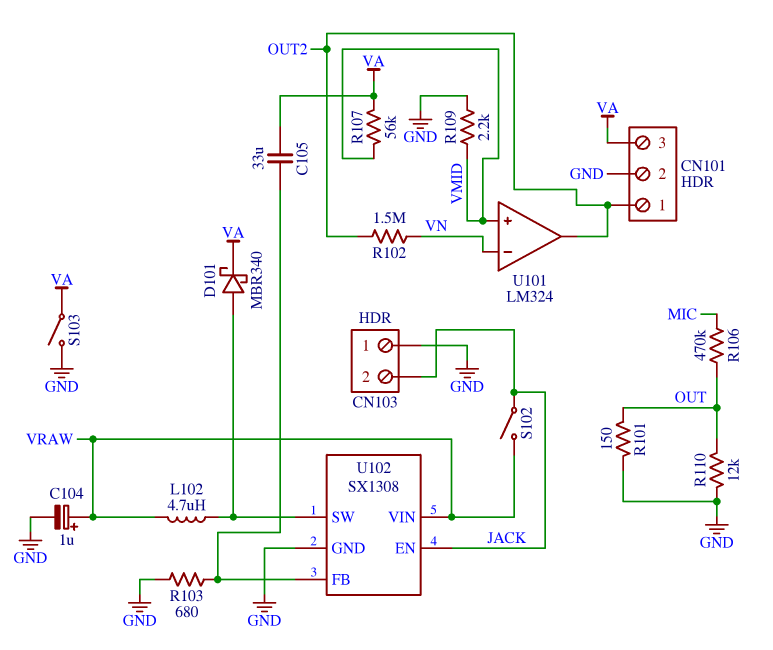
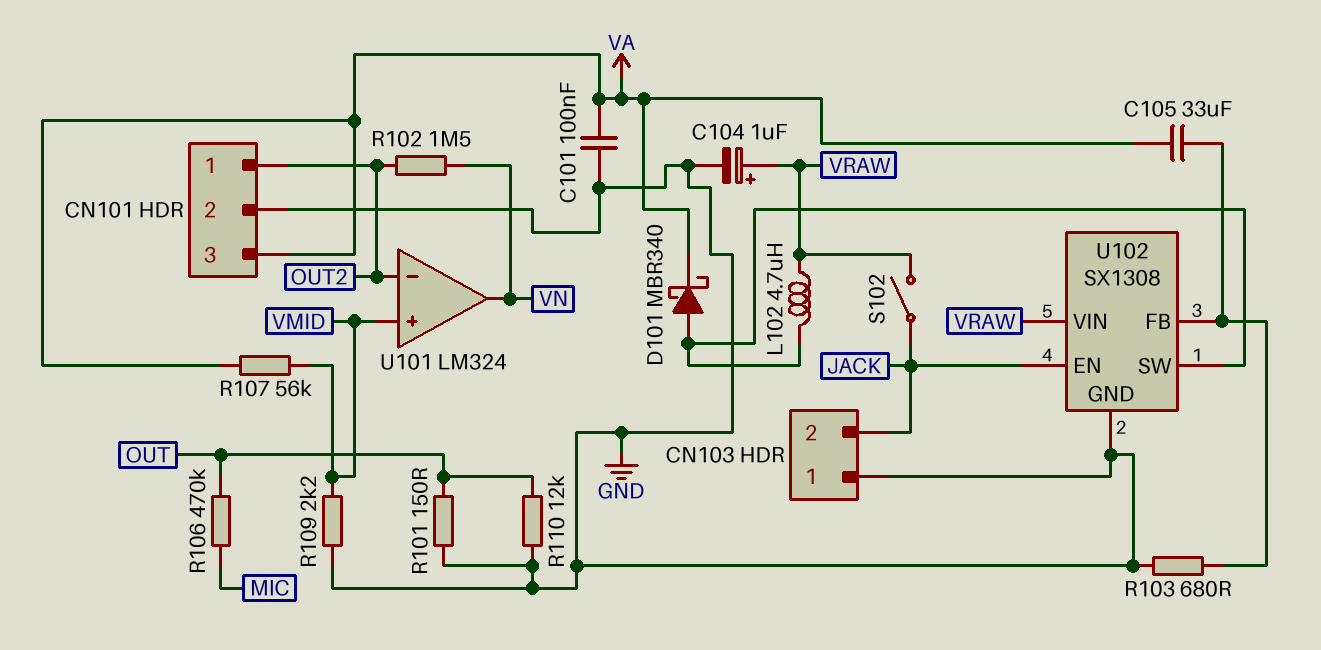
C101: none -> 100nF (GND, VA)
S103: switch (GND, VA) -> none
U101 pin in-: VN -> OUT2
U101 pin out: OUT2 -> VN

